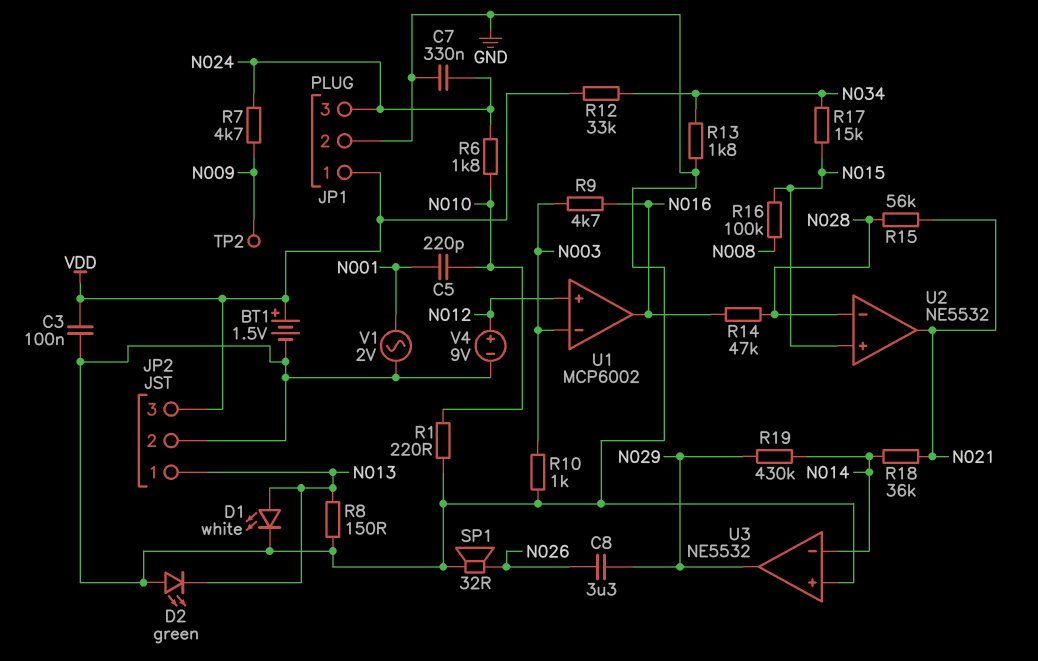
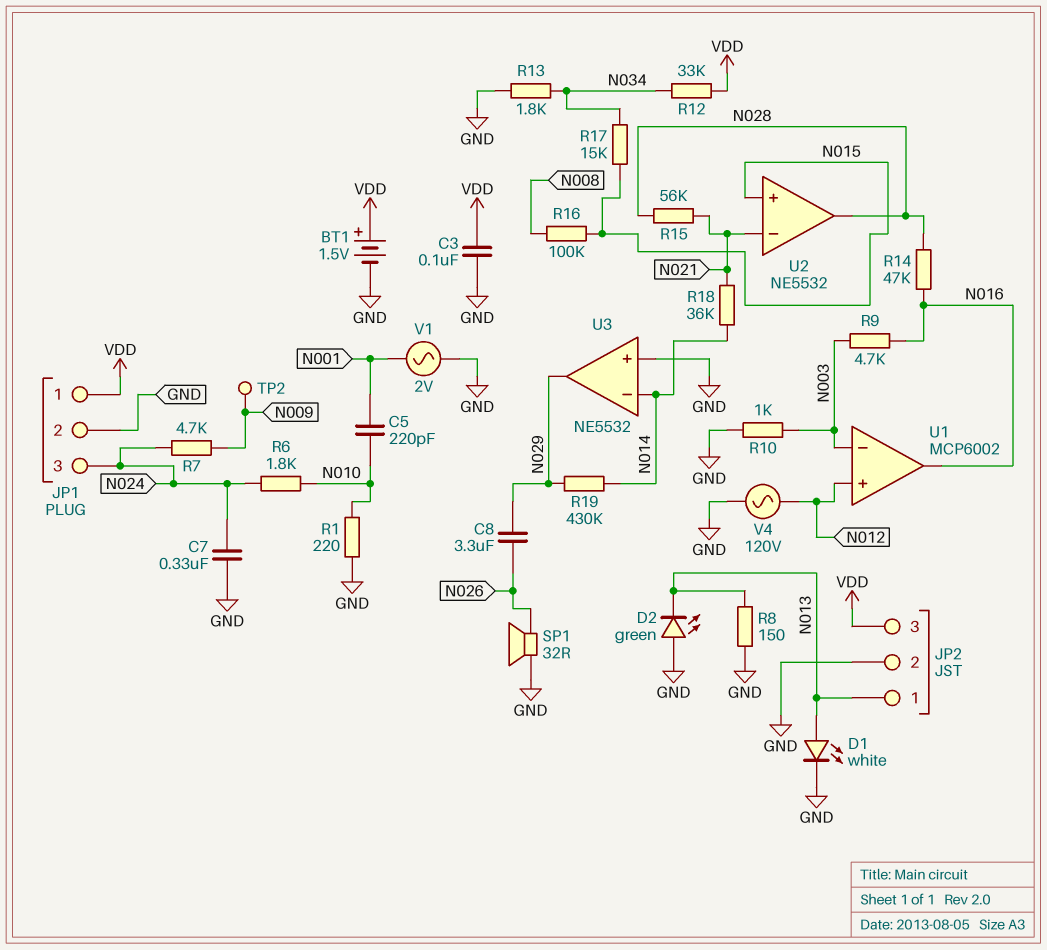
U2 pin in-: N028 -> N021
U2 pin out: N021 -> N028
V4: 9V (plus N012, minus GND) -> AC 120V (GND, N012)

